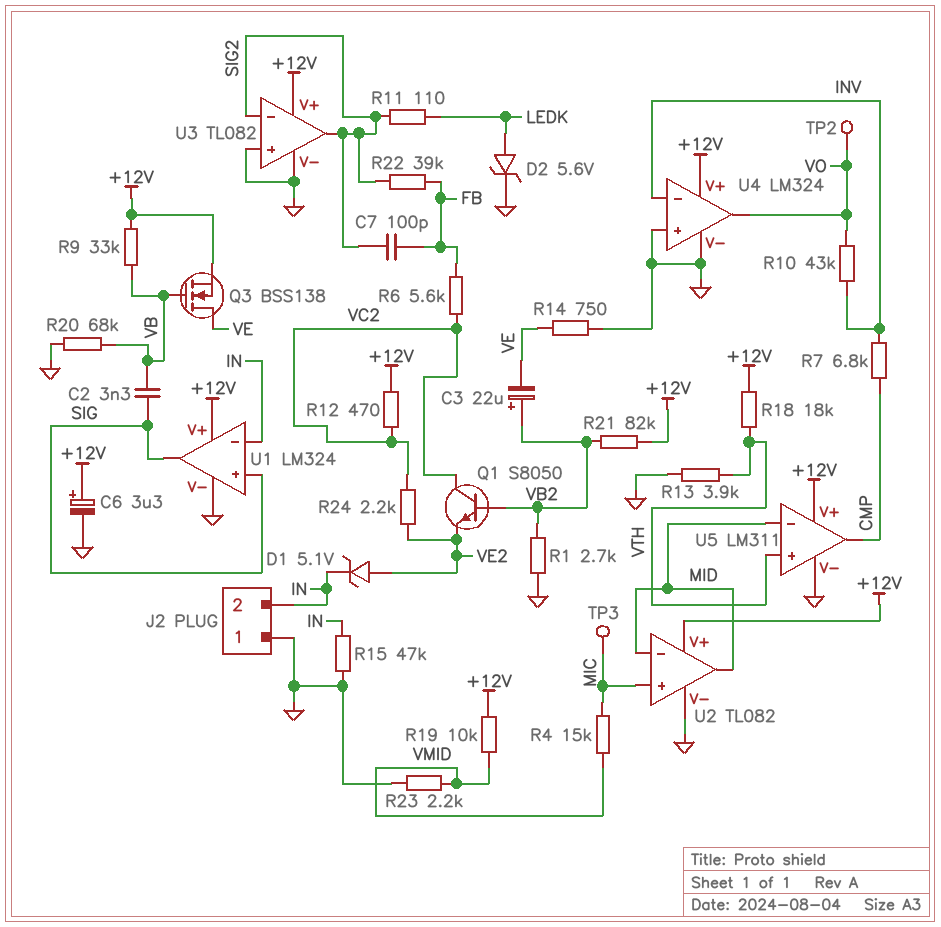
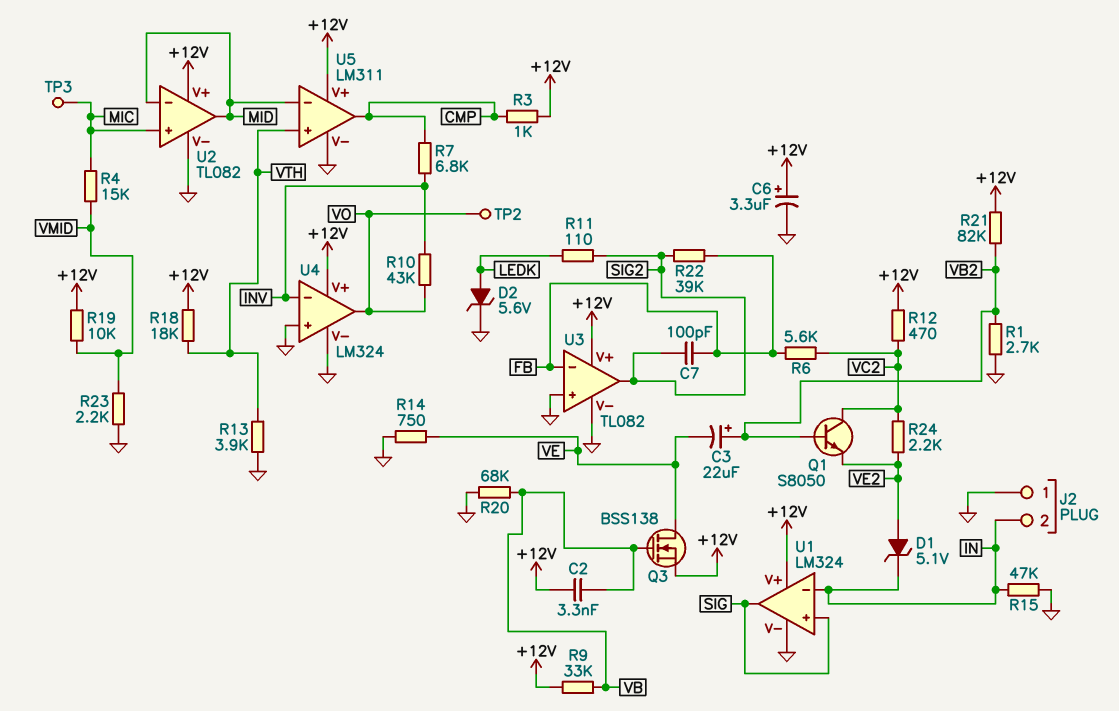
C2: 3.3nF (SIG, VB) -> 3.3nF (+12V, VB)
R3: none -> 1k (+12V, CMP)
U3 pin in-: SIG2 -> FB

